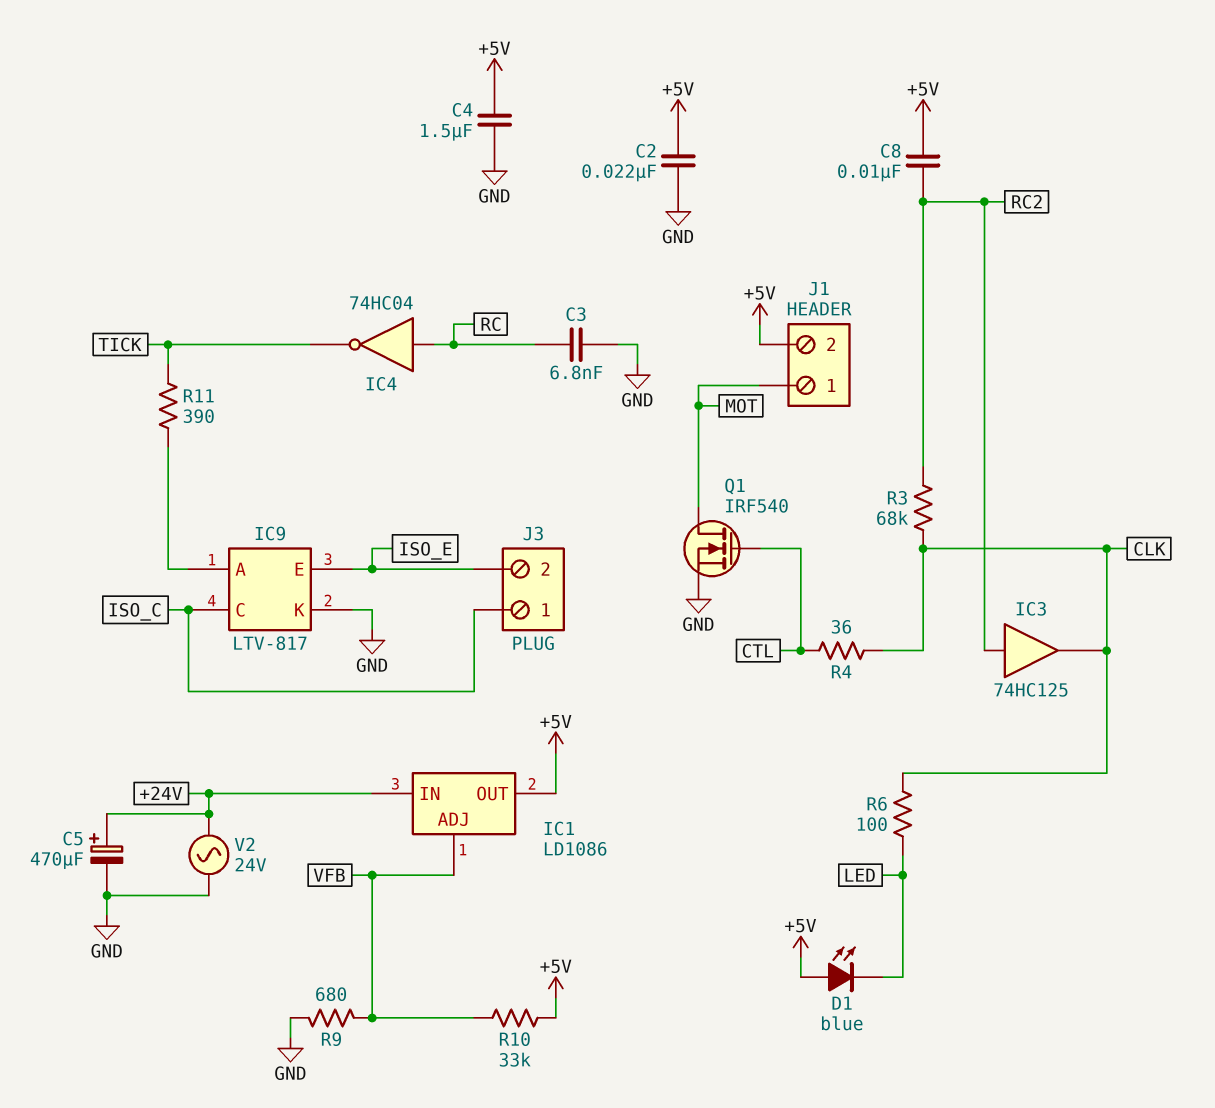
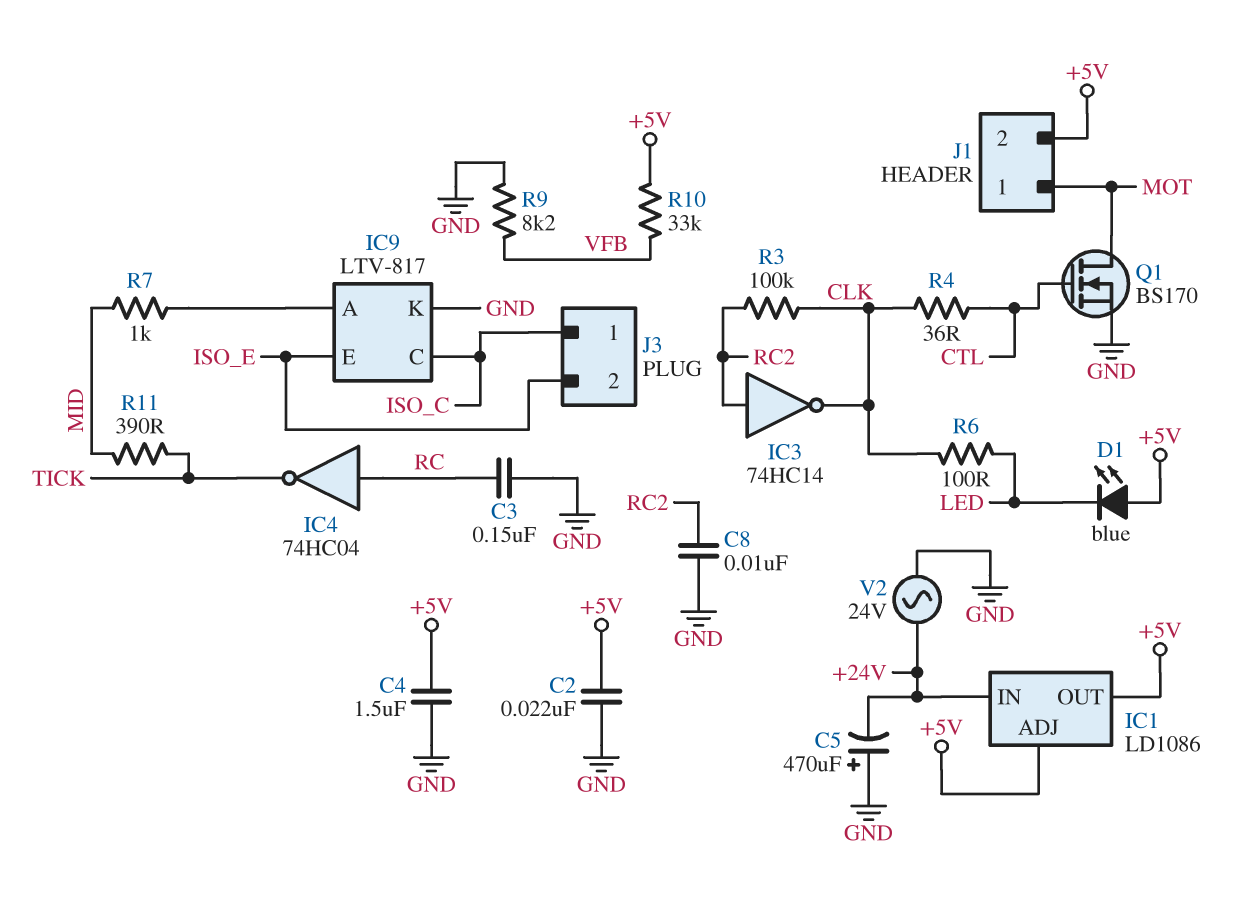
C3: 6.8nF (GND, RC) -> 150nF (GND, RC)
C5: 470uF (plus +24V, minus GND) -> 470uF (plus GND, minus +24V)
C8: 10nF (+5V, RC2) -> 10nF (GND, RC2)
IC1 pin ADJ: VFB -> +5V
IC3: buffer 74HC125 (in RC2, out CLK) -> NOT 74HC14 (in RC2, out CLK)
Q1: NMOS IRF540 (G CTL, D MOT, S GND) -> NMOS BS170 (G CTL, D MOT, S GND)
R3: 68k (CLK, RC2) -> 100k (CLK, RC2)
R7: none -> 1k (IC9/A, MID)
R9: 680 (GND, VFB) -> 8.2k (GND, VFB)
R11: 390 (IC9/A, TICK) -> 390 (MID, TICK)

